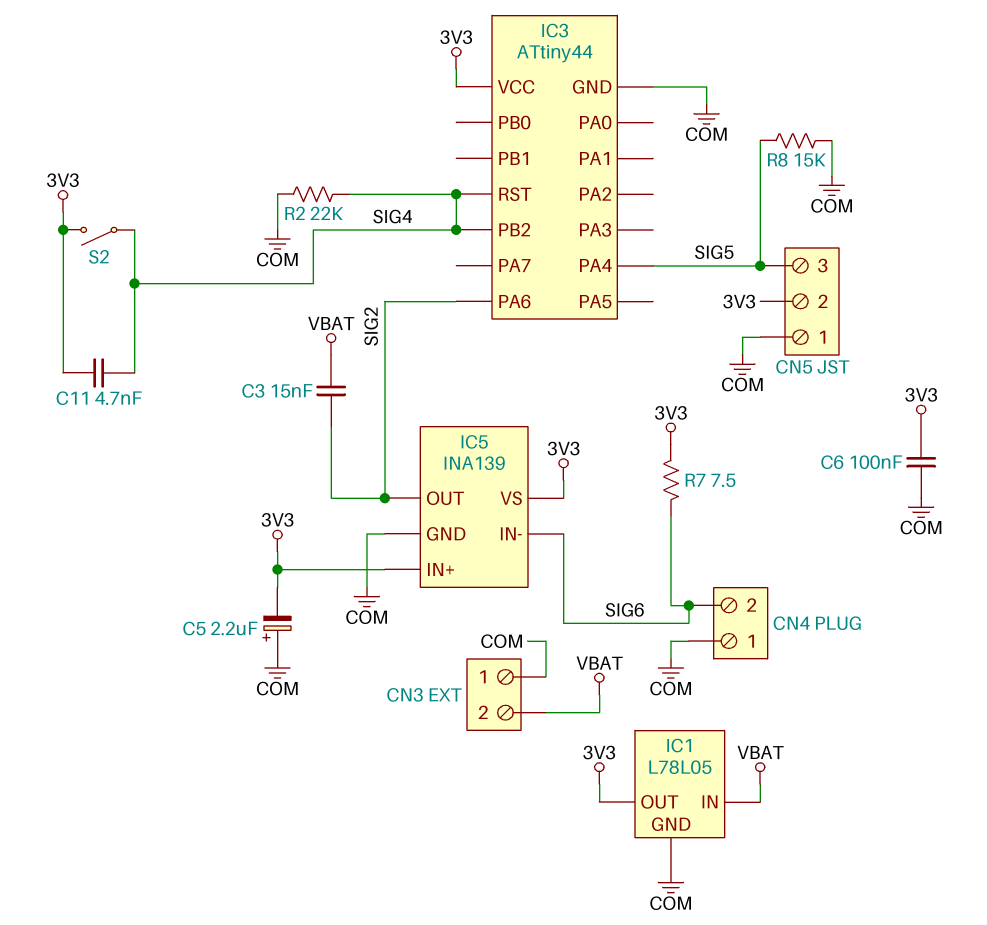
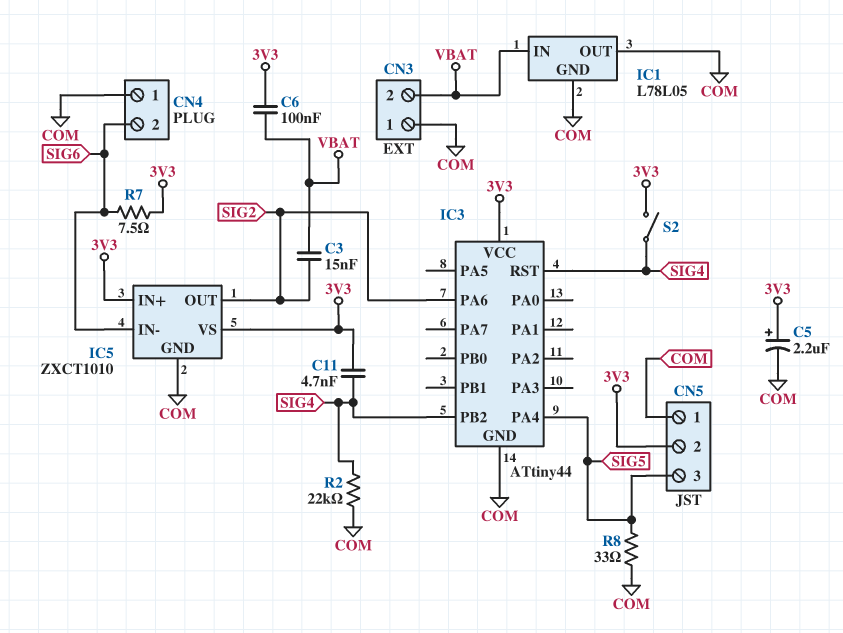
C5: 2.2uF (plus COM, minus 3V3) -> 2.2uF (plus 3V3, minus COM)
C6: 100nF (3V3, COM) -> 100nF (3V3, VBAT)
IC1 pin OUT: 3V3 -> COM
IC5: INA139 -> ZXCT1010
R8: 15k (COM, SIG5) -> 33 (COM, SIG5)

